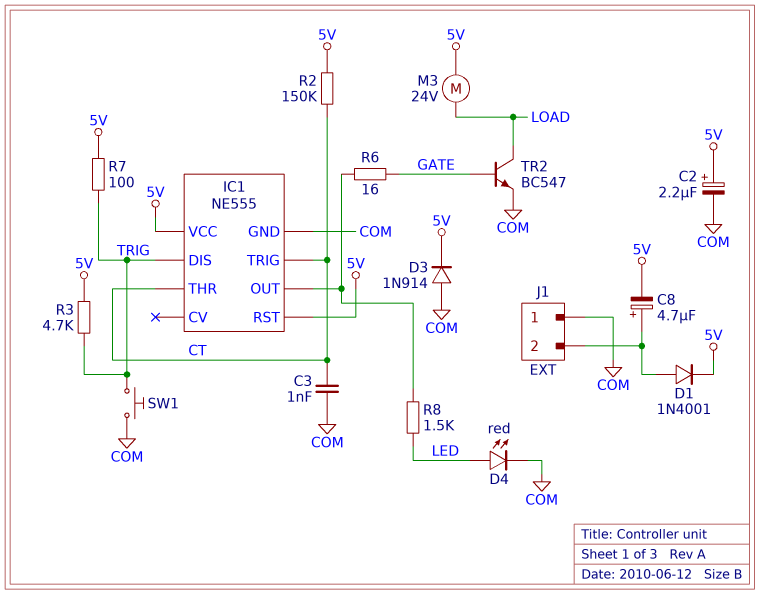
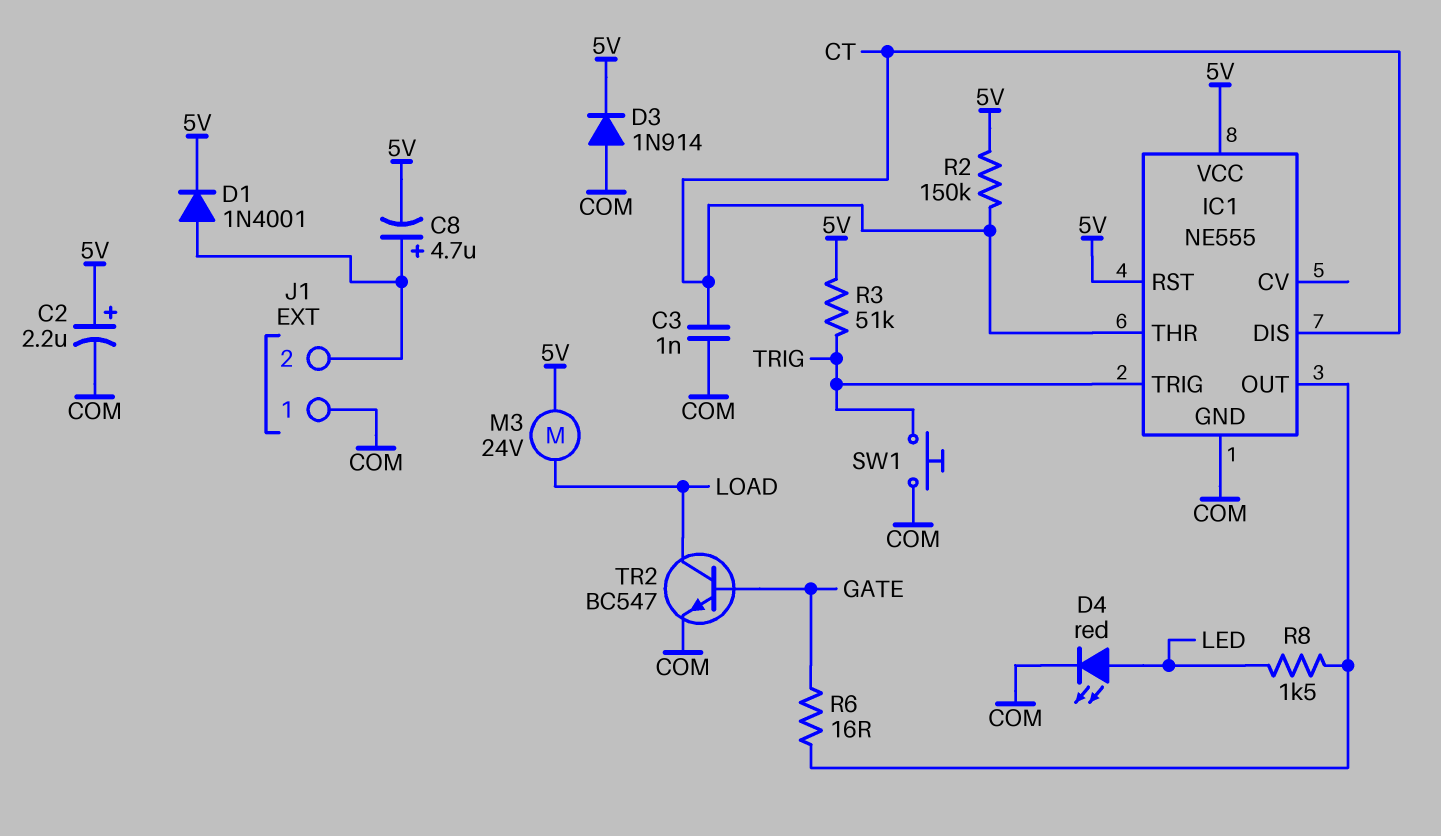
IC1 pin DIS: TRIG -> CT
IC1 pin TRIG: CT -> TRIG
R3: 4.7k (5V, TRIG) -> 51k (5V, TRIG)
R7: 100 (5V, TRIG) -> none

